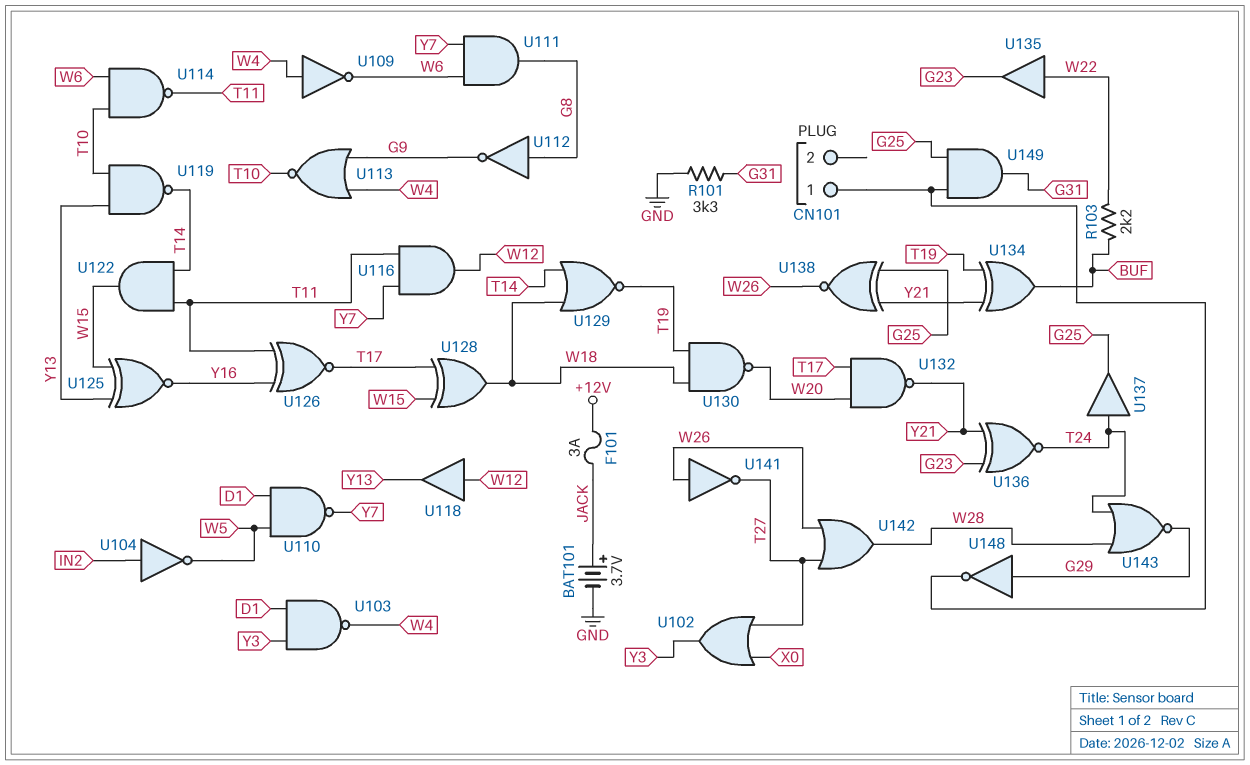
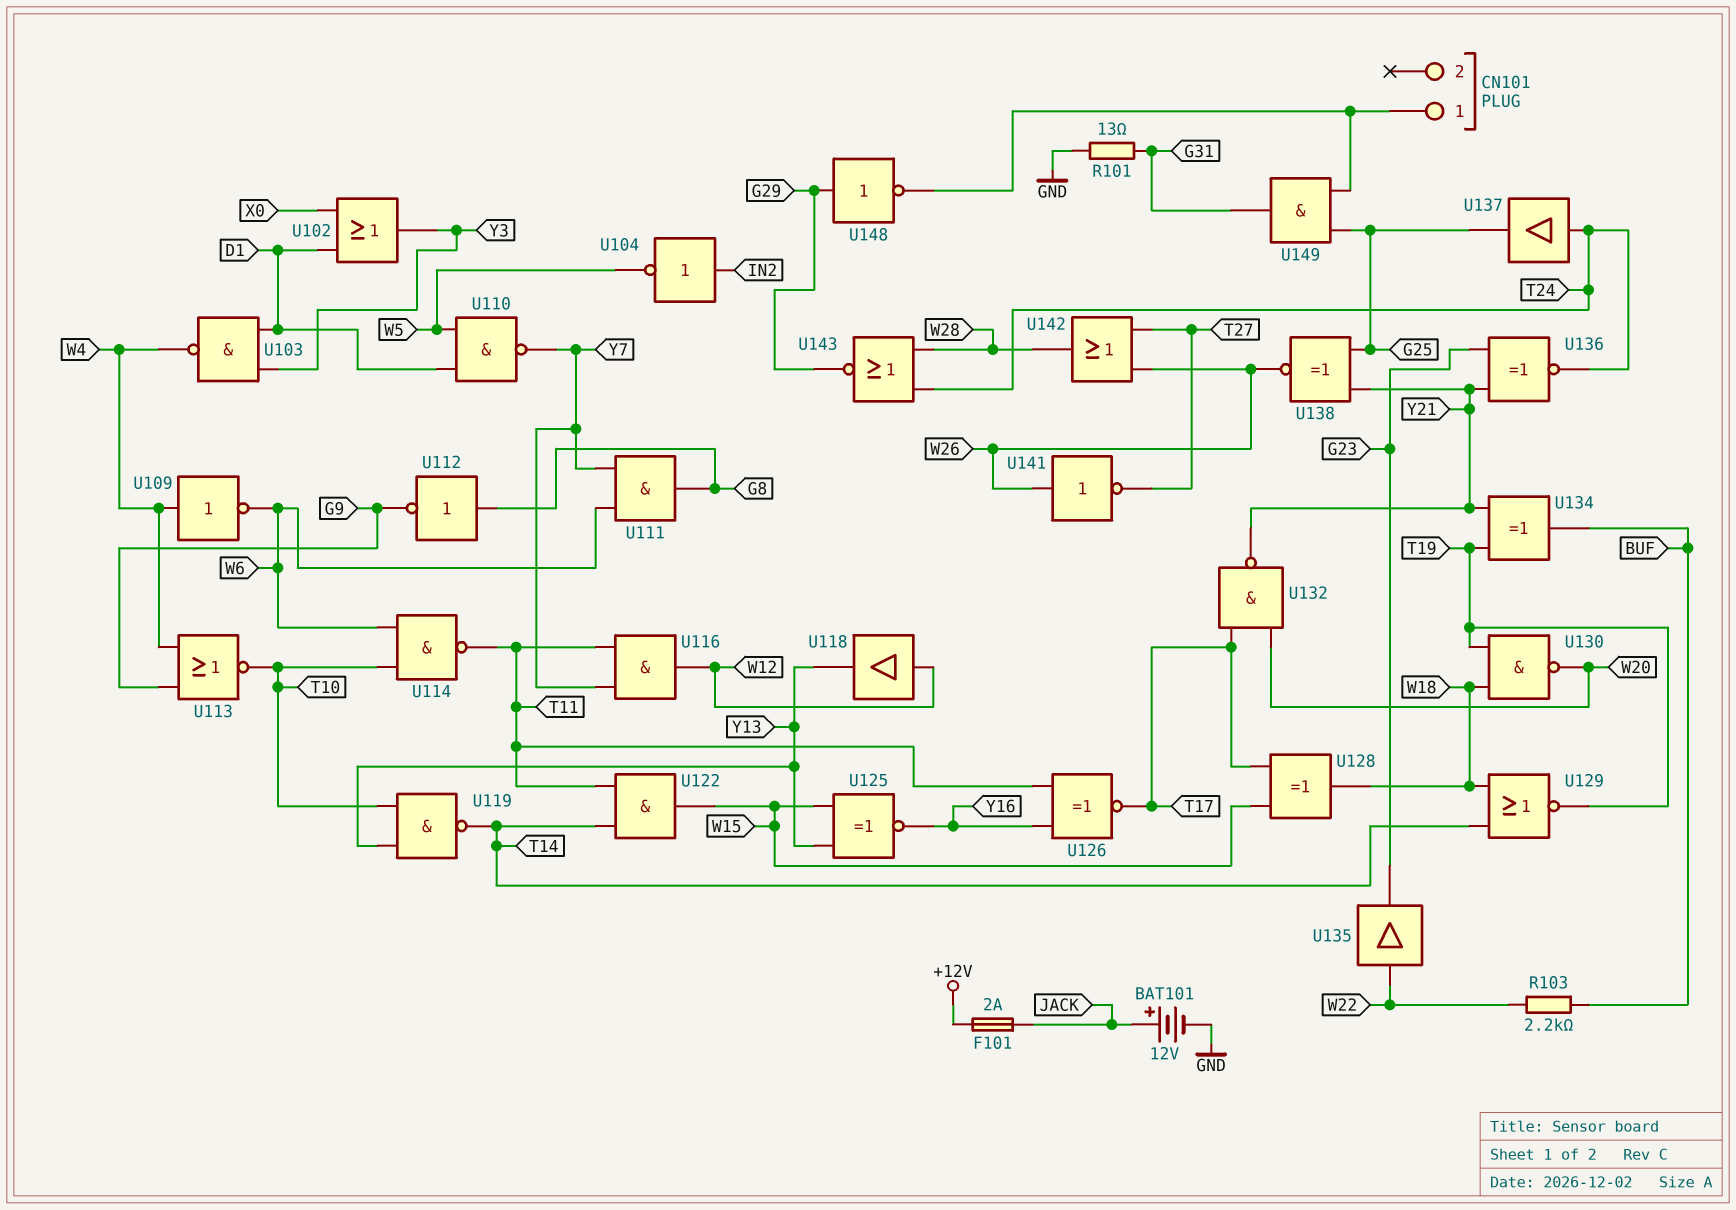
BAT101: 3.7V (plus JACK, minus GND) -> 12V (plus JACK, minus GND)
F101: 3A (+12V, JACK) -> 2A (+12V, JACK)
R101: 3.3k (G31, GND) -> 13 (G31, GND)
U102: OR (in T27, in X0, out Y3) -> OR (in D1, in X0, out Y3)

